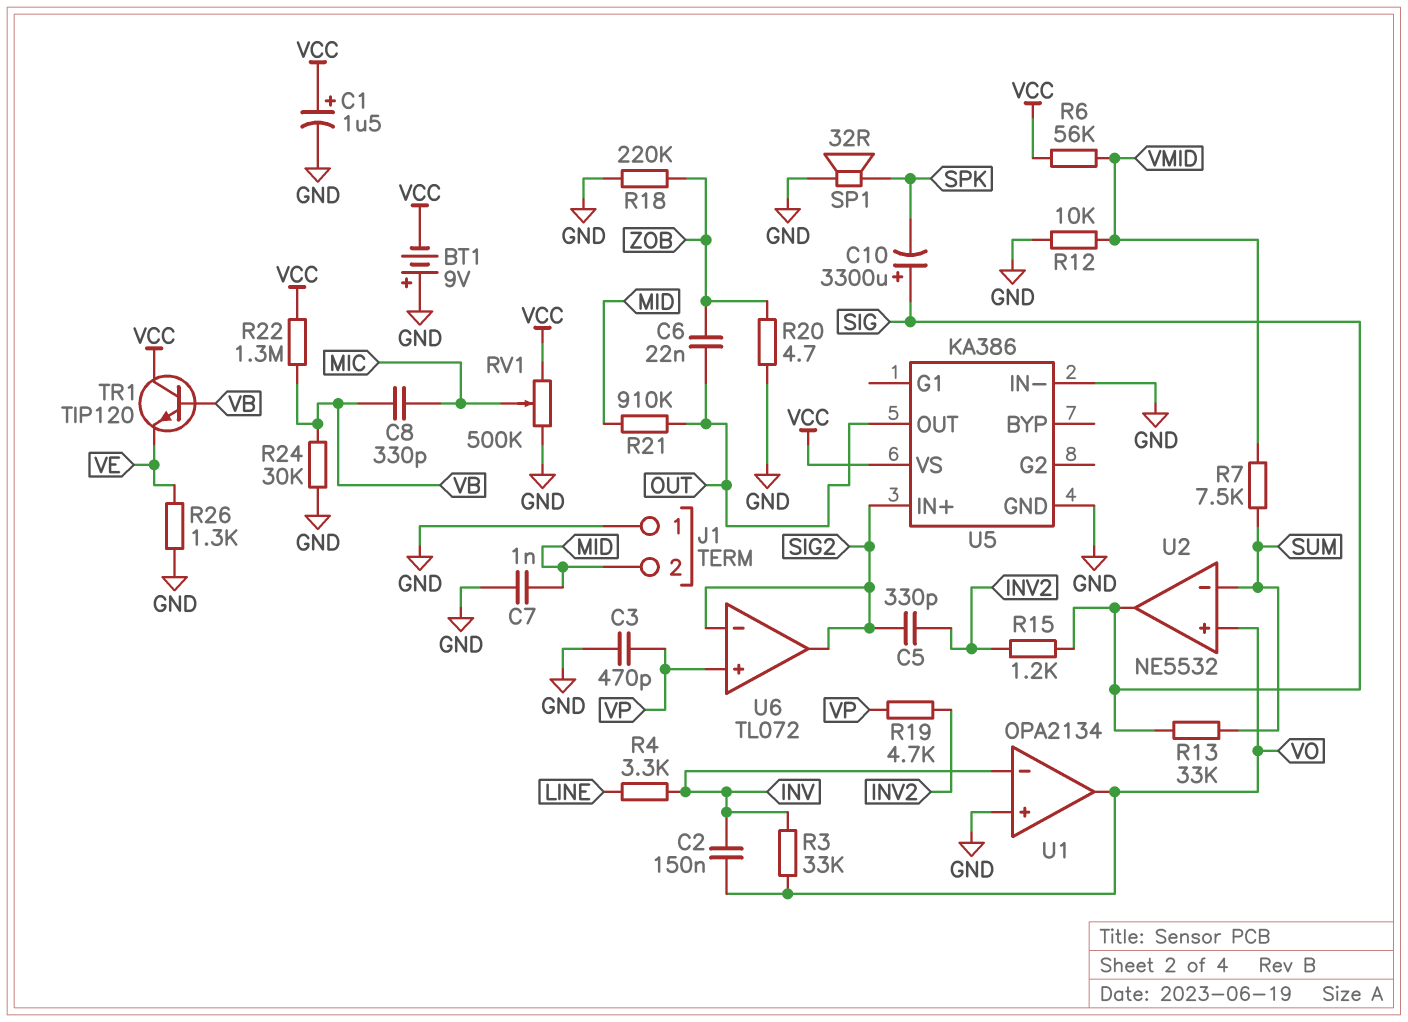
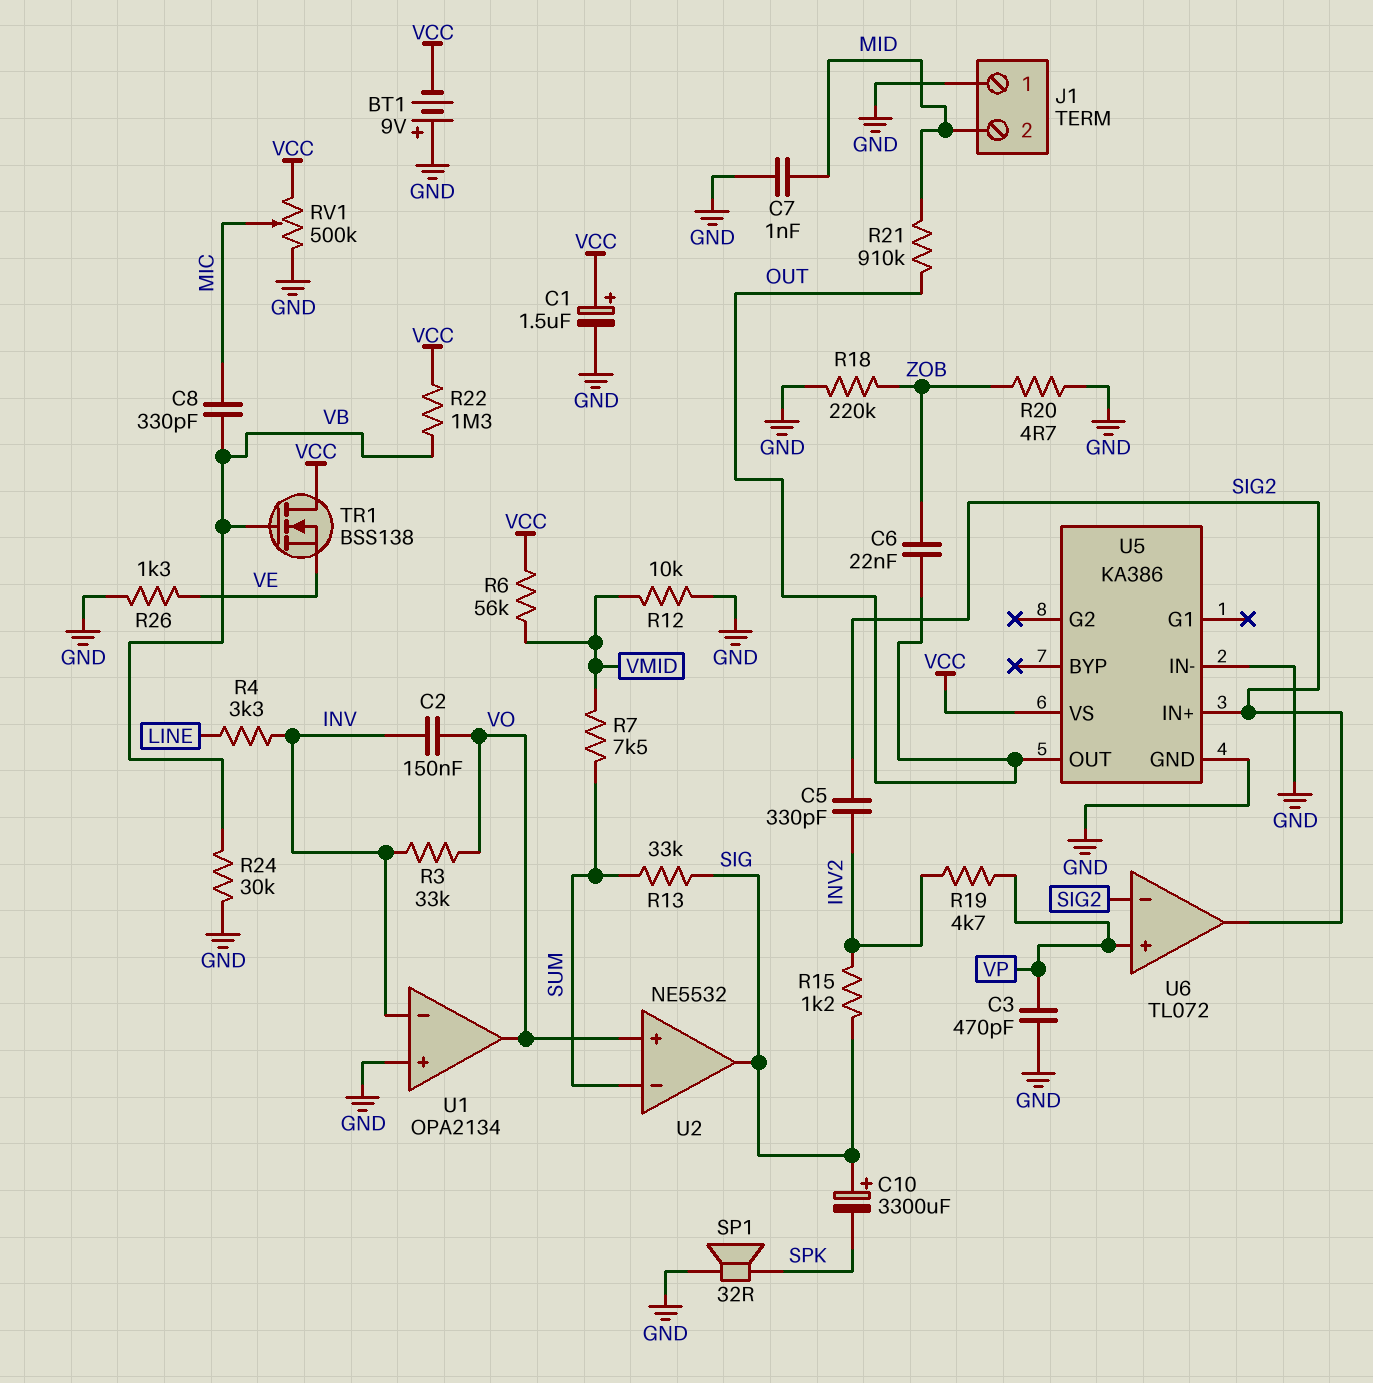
TR1: NPN TIP120 (B VB, C VCC, E VE) -> NMOS BSS138 (G VB, D VCC, S VE)

